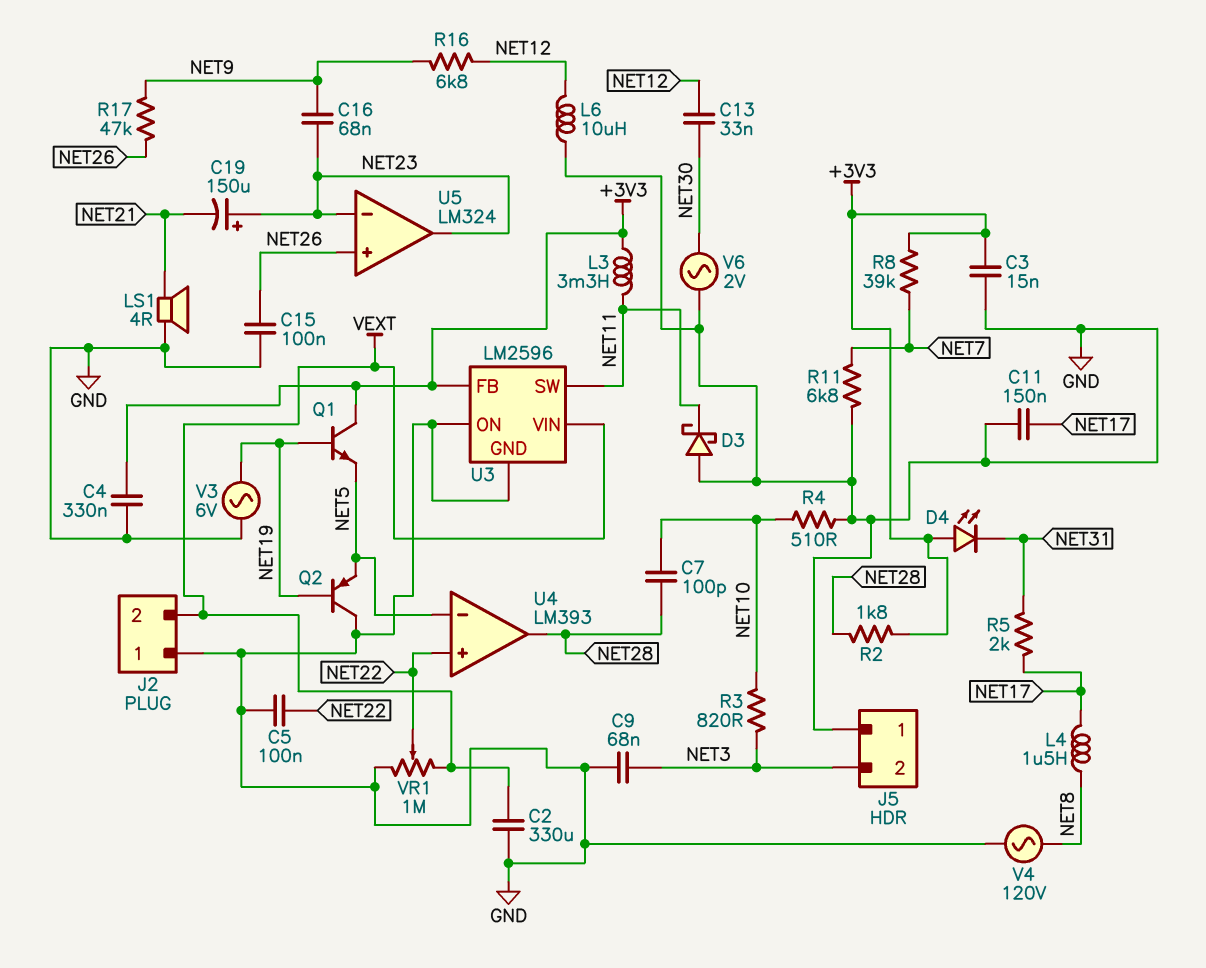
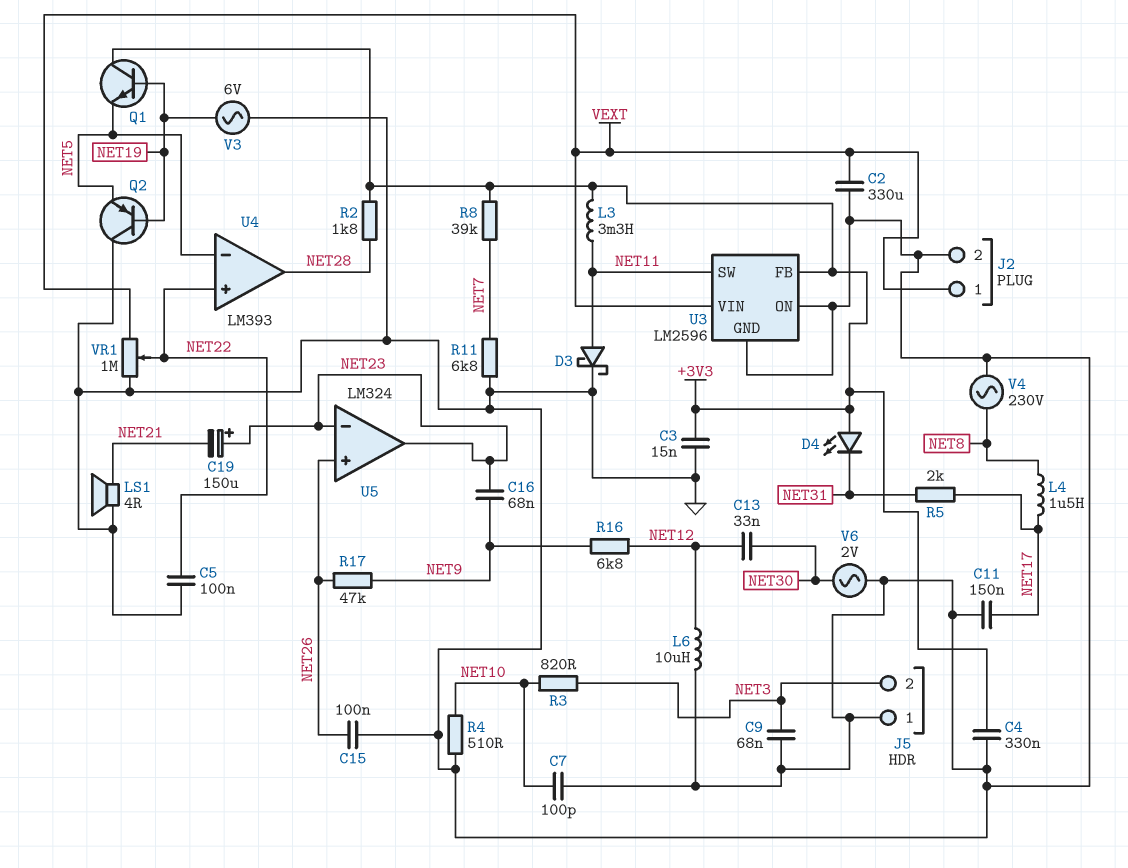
C7: 100pF (NET10, NET28) -> 100pF (GND, NET10)
D3: schottky (A GND, K NET11) -> schottky (A NET11, K GND)
J2 pin 1: GND -> VEXT
J2 pin 2: VEXT -> GND
V4: AC 120V (GND, NET8) -> AC 230V (GND, NET8)

